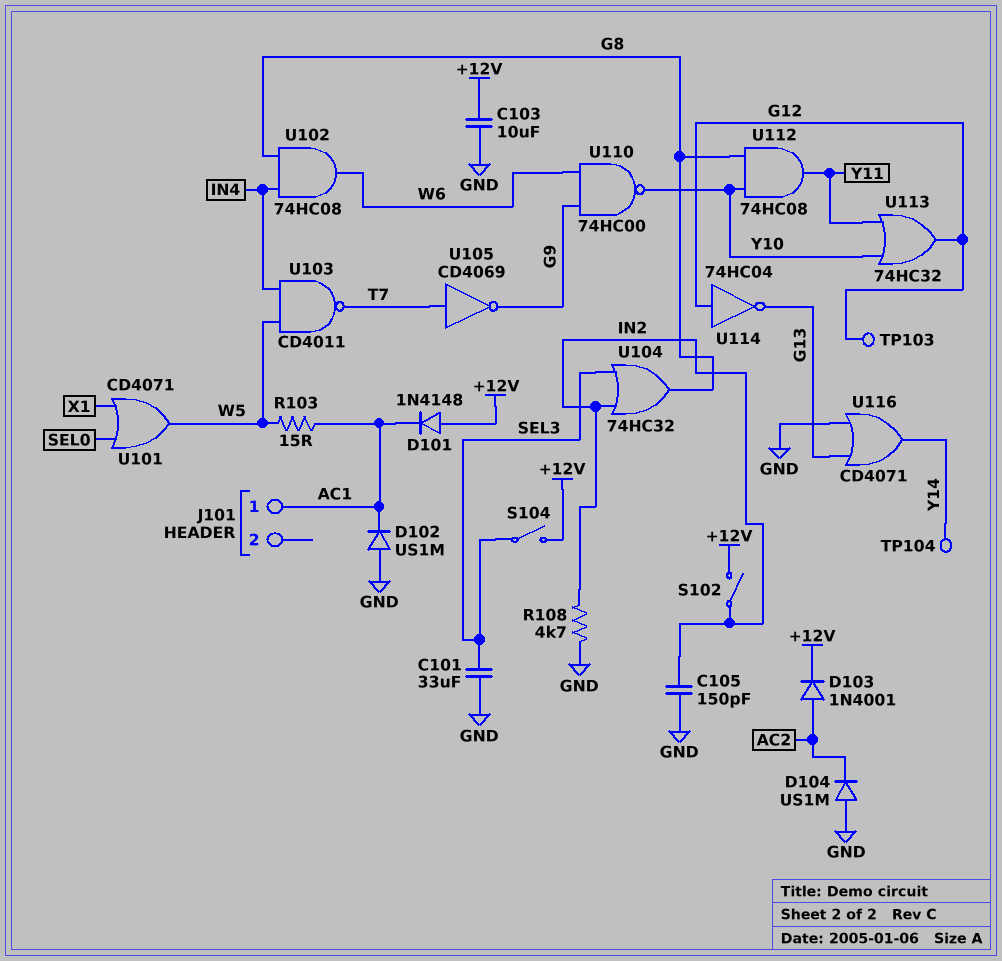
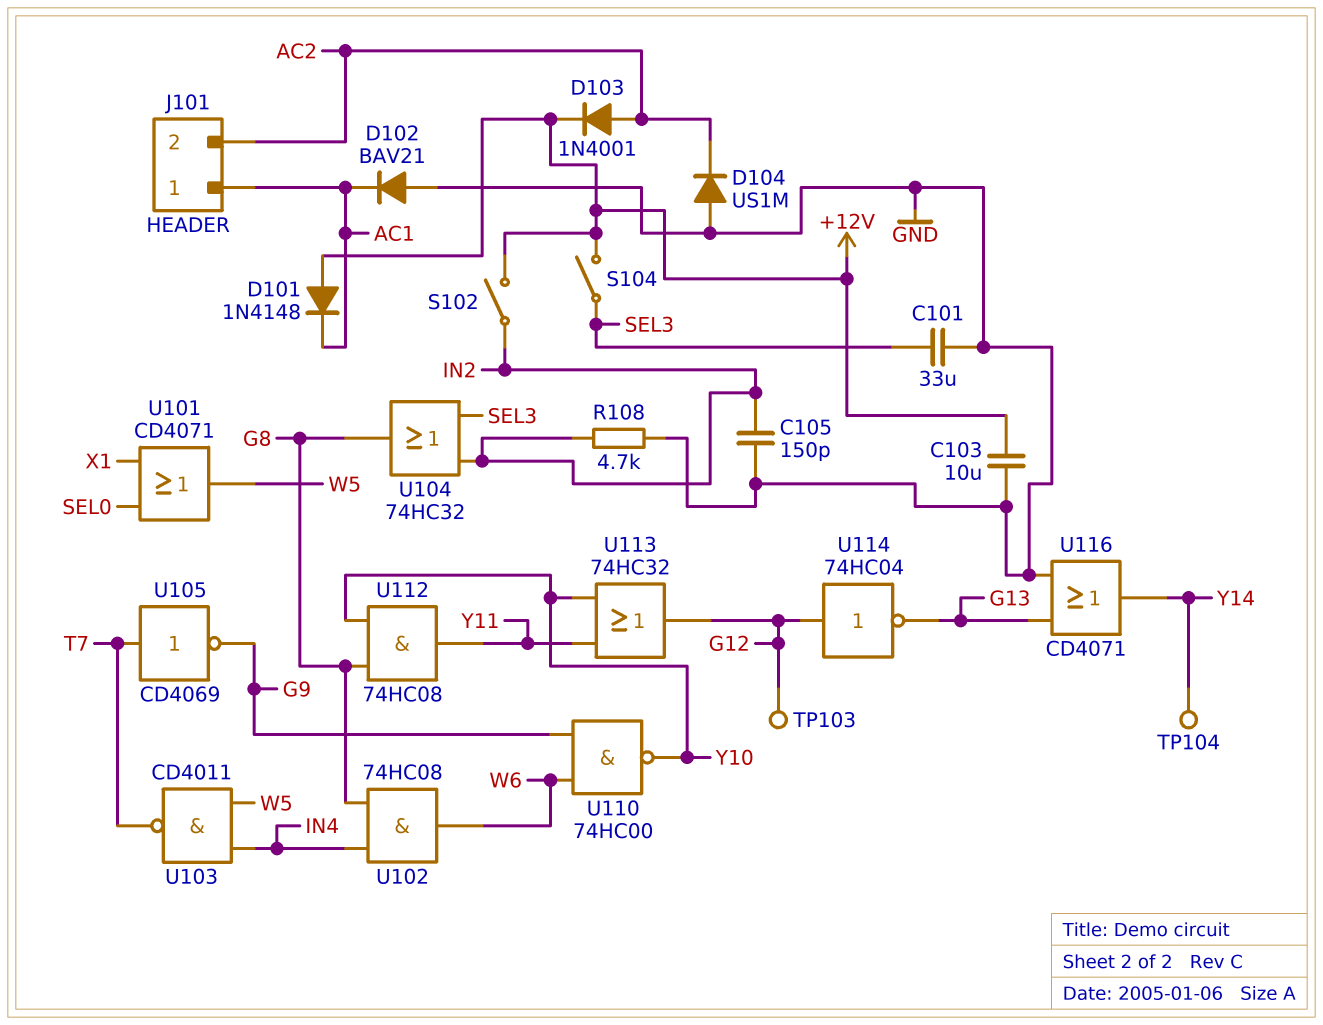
D102: diode US1M (A GND, K AC1) -> diode BAV21 (A GND, K AC1)
J101 pin 2: none -> AC2
R103: 15 (AC1, W5) -> none

